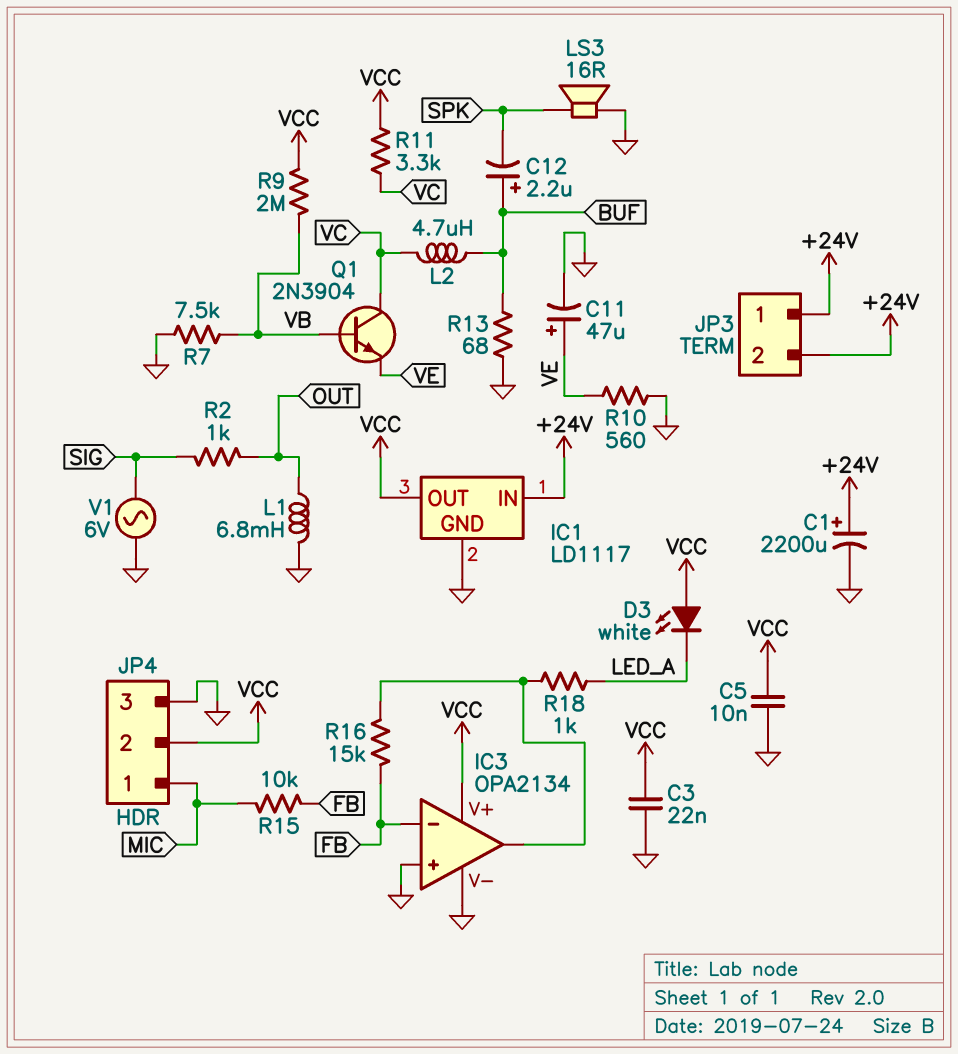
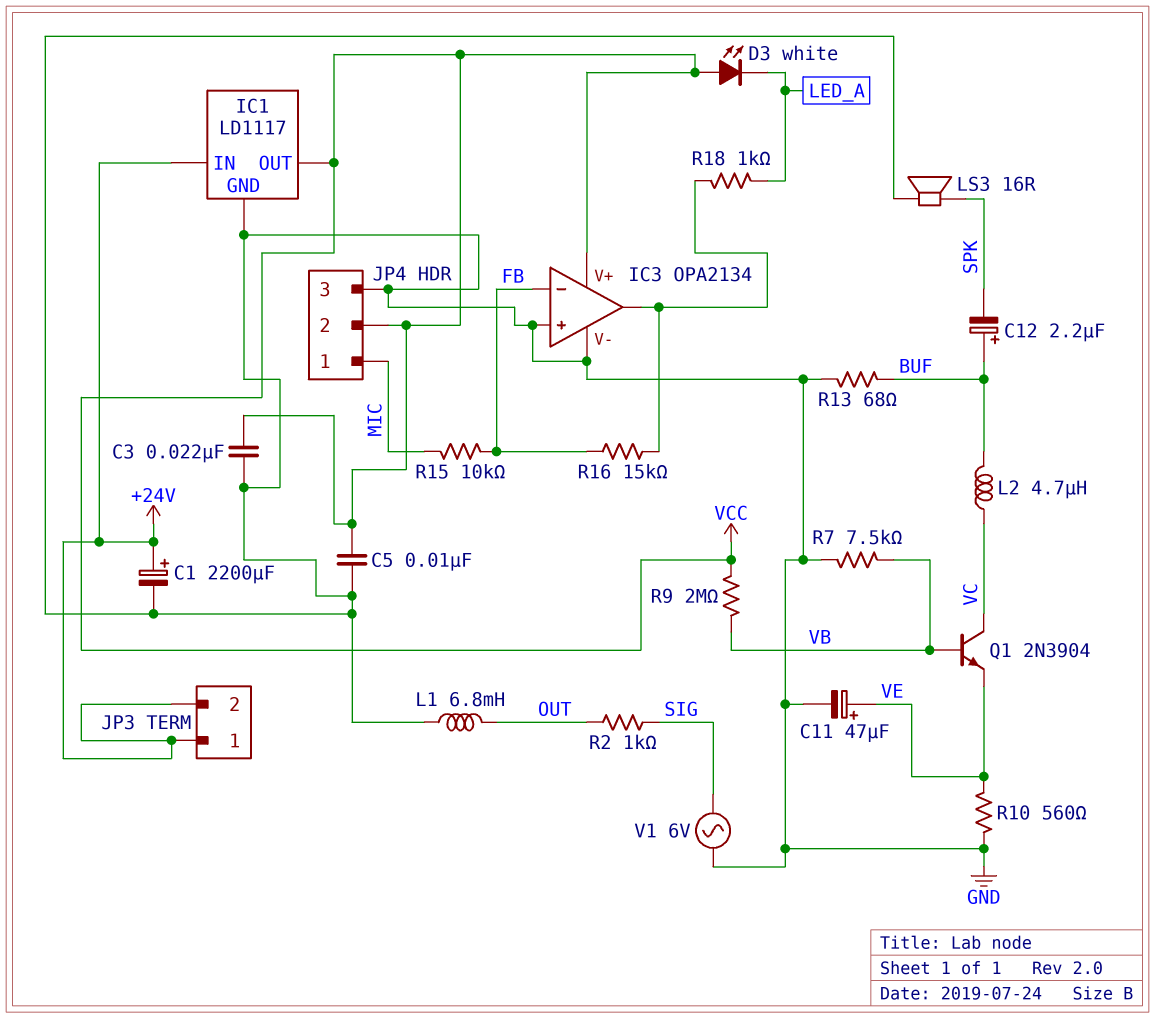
R11: 3.3k (VC, VCC) -> none

